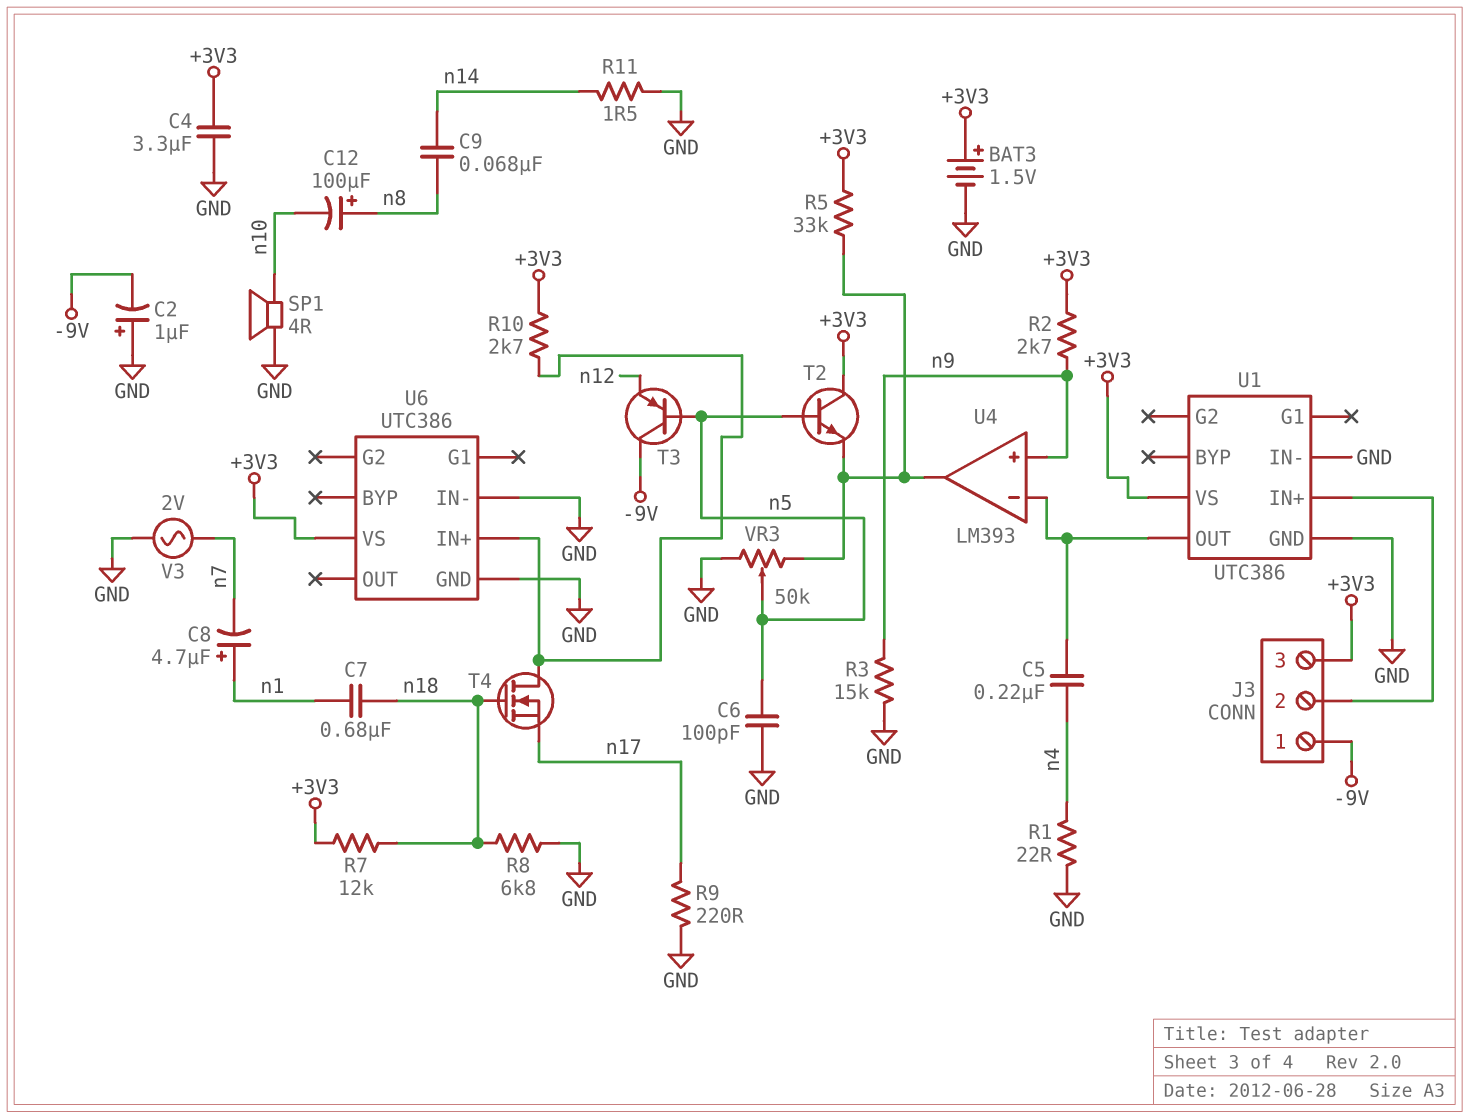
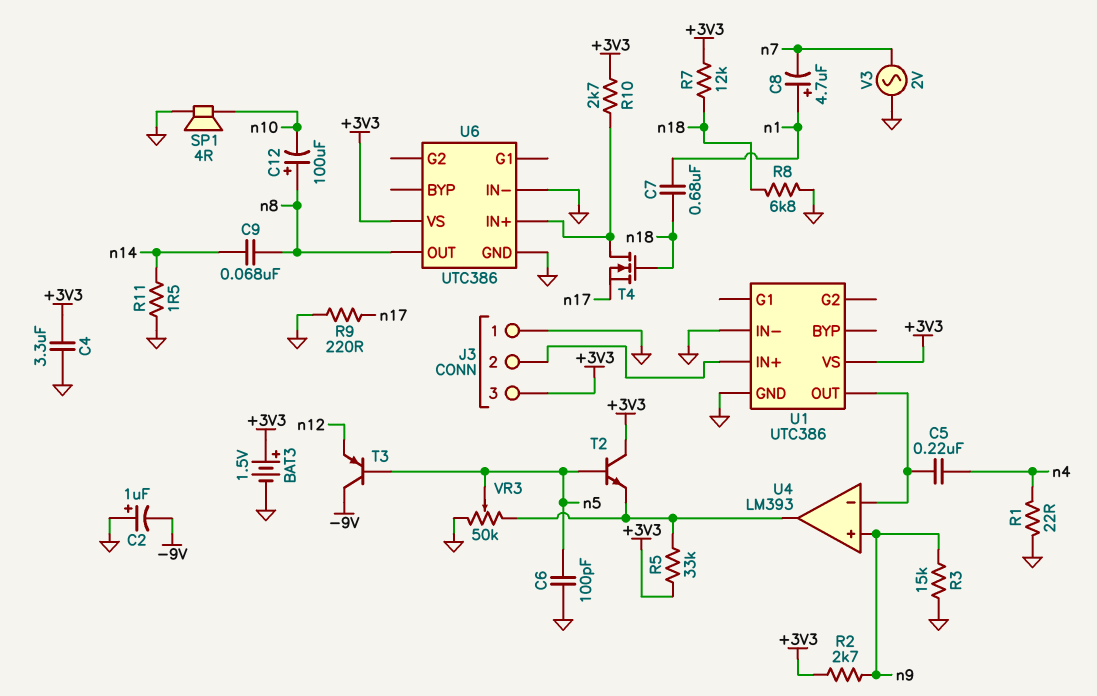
J3 pin 1: -9V -> GND
U6 pin OUT: none -> n8

